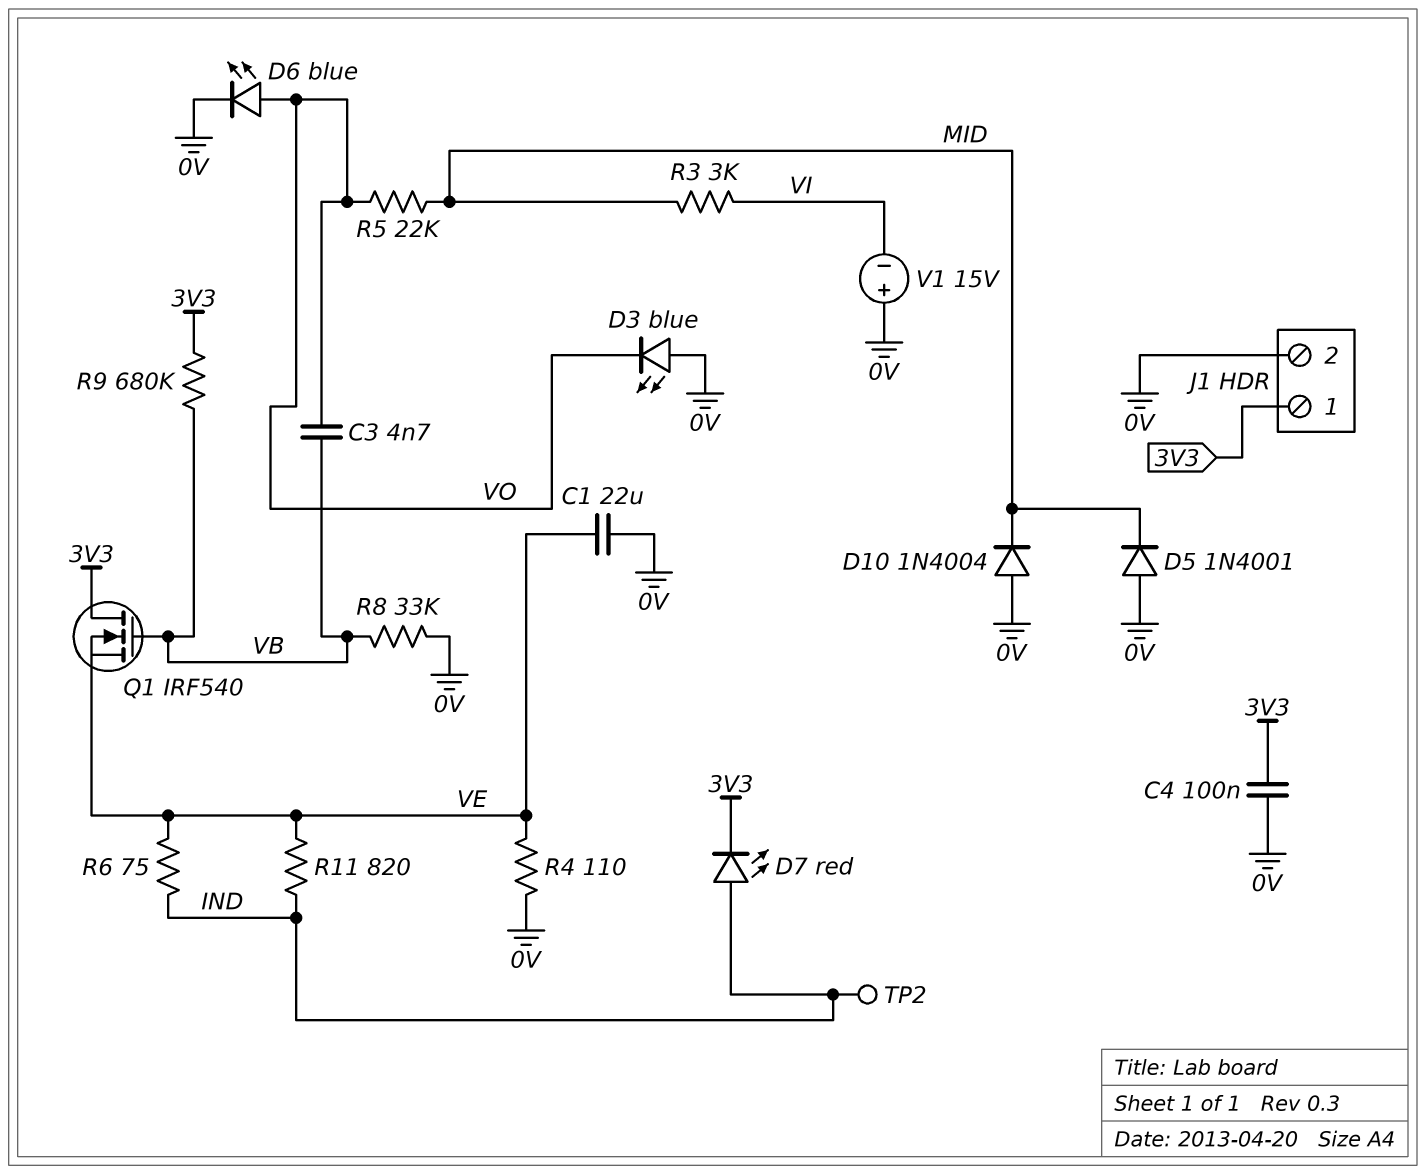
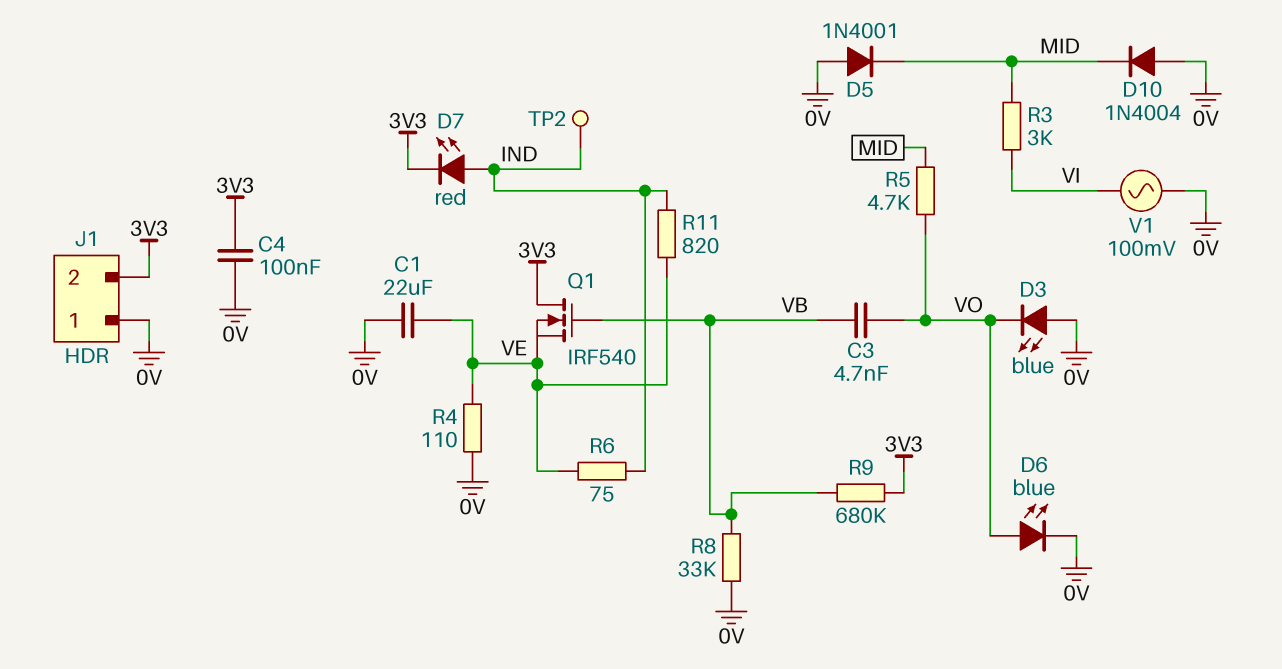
J1 pin 1: 3V3 -> 0V
J1 pin 2: 0V -> 3V3
R5: 22k (MID, VO) -> 4.7k (MID, VO)
V1: 15V (plus 0V, minus VI) -> AC 100mV (0V, VI)

